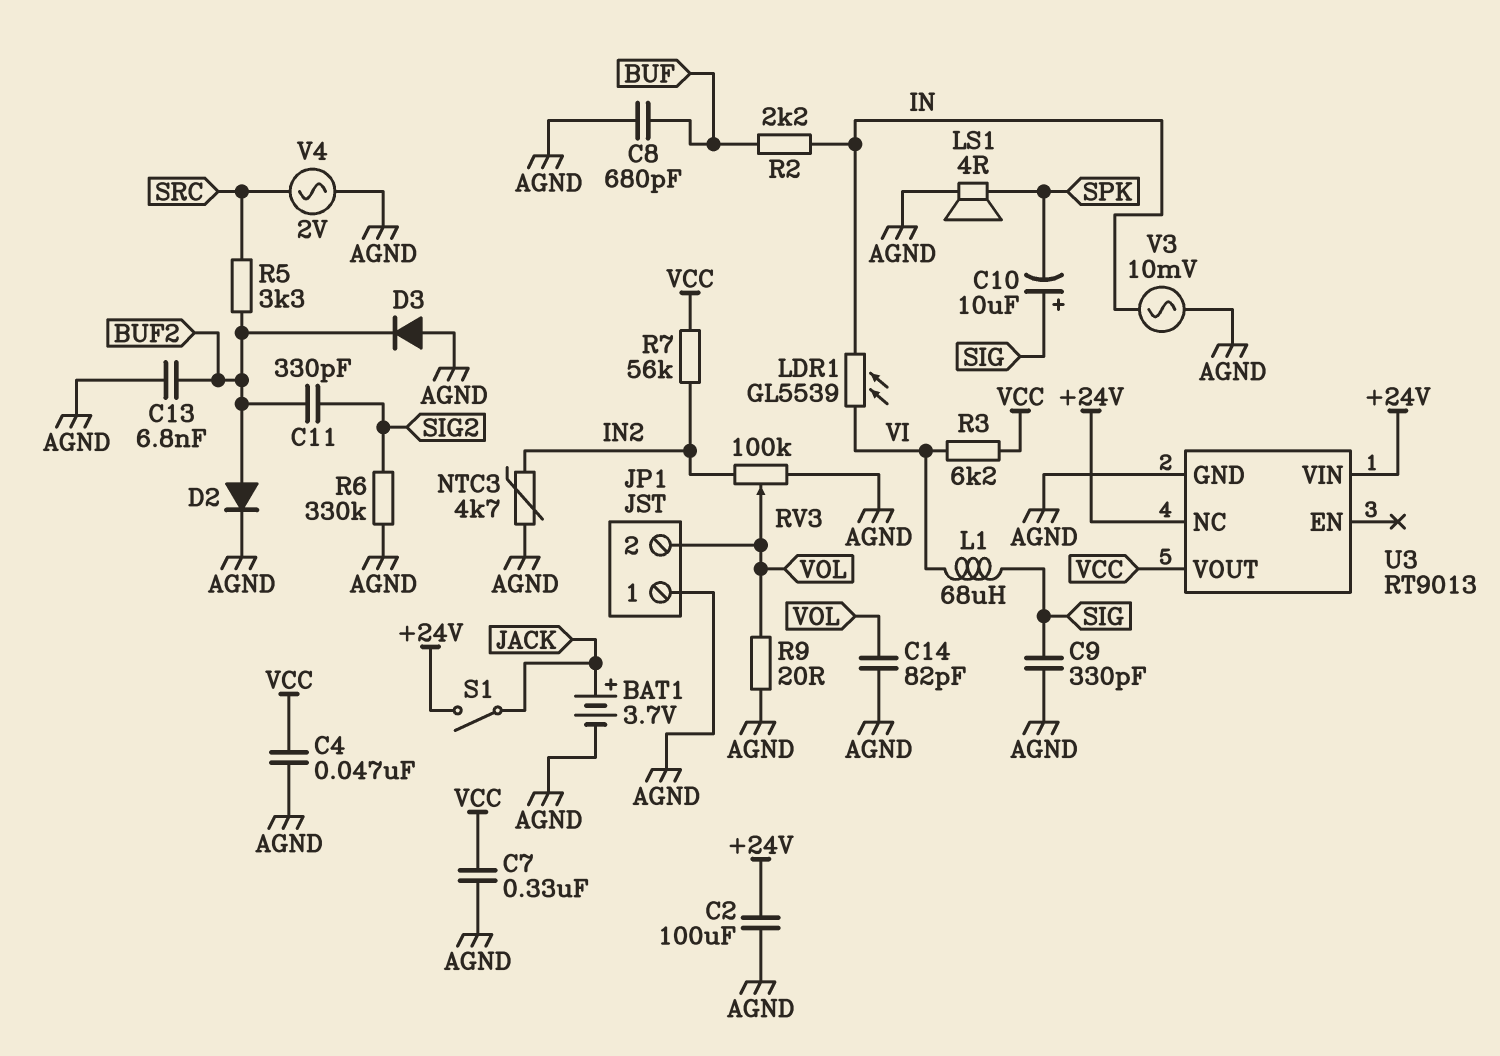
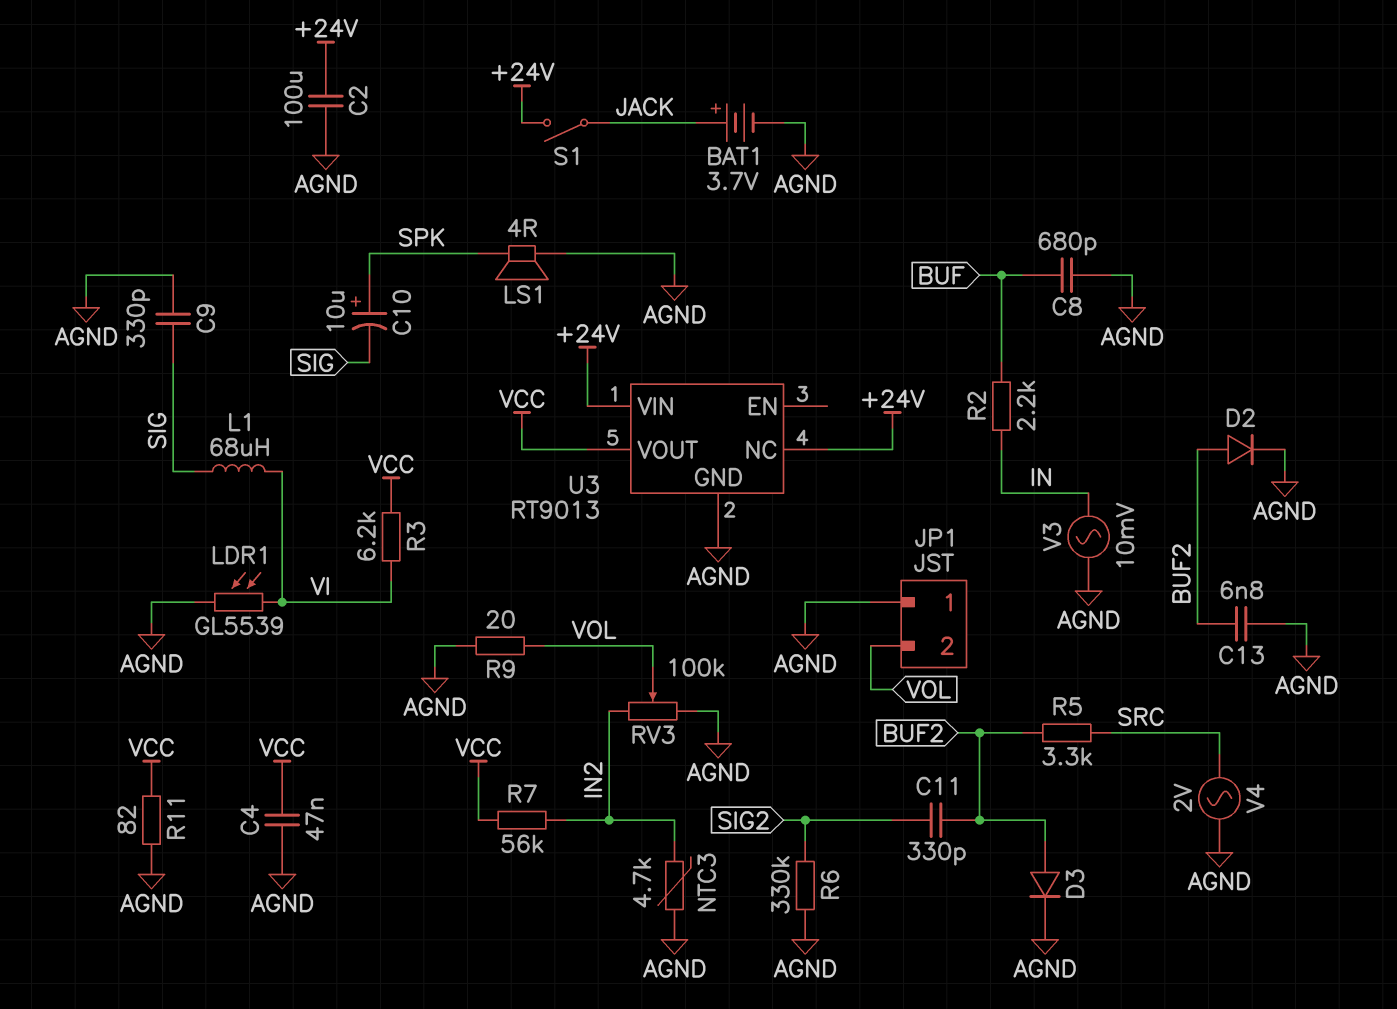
C7: 330nF (AGND, VCC) -> none
C10: 10uF (plus SIG, minus SPK) -> 10uF (plus SPK, minus SIG)
C14: 82pF (AGND, VOL) -> none
D3: diode (A AGND, K BUF2) -> diode (A BUF2, K AGND)
LDR1: GL5539 (IN, VI) -> GL5539 (AGND, VI)
R11: none -> 82 (AGND, VCC)

